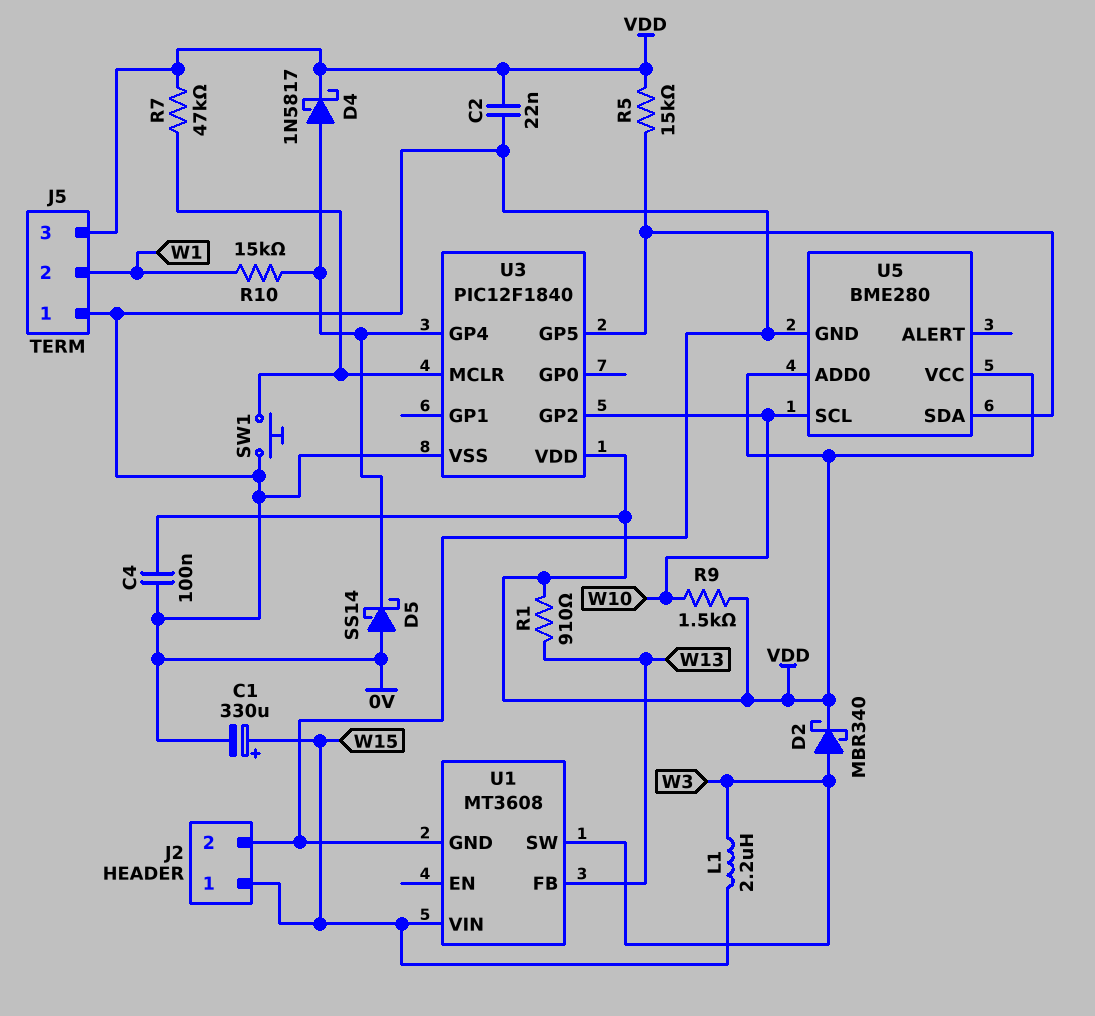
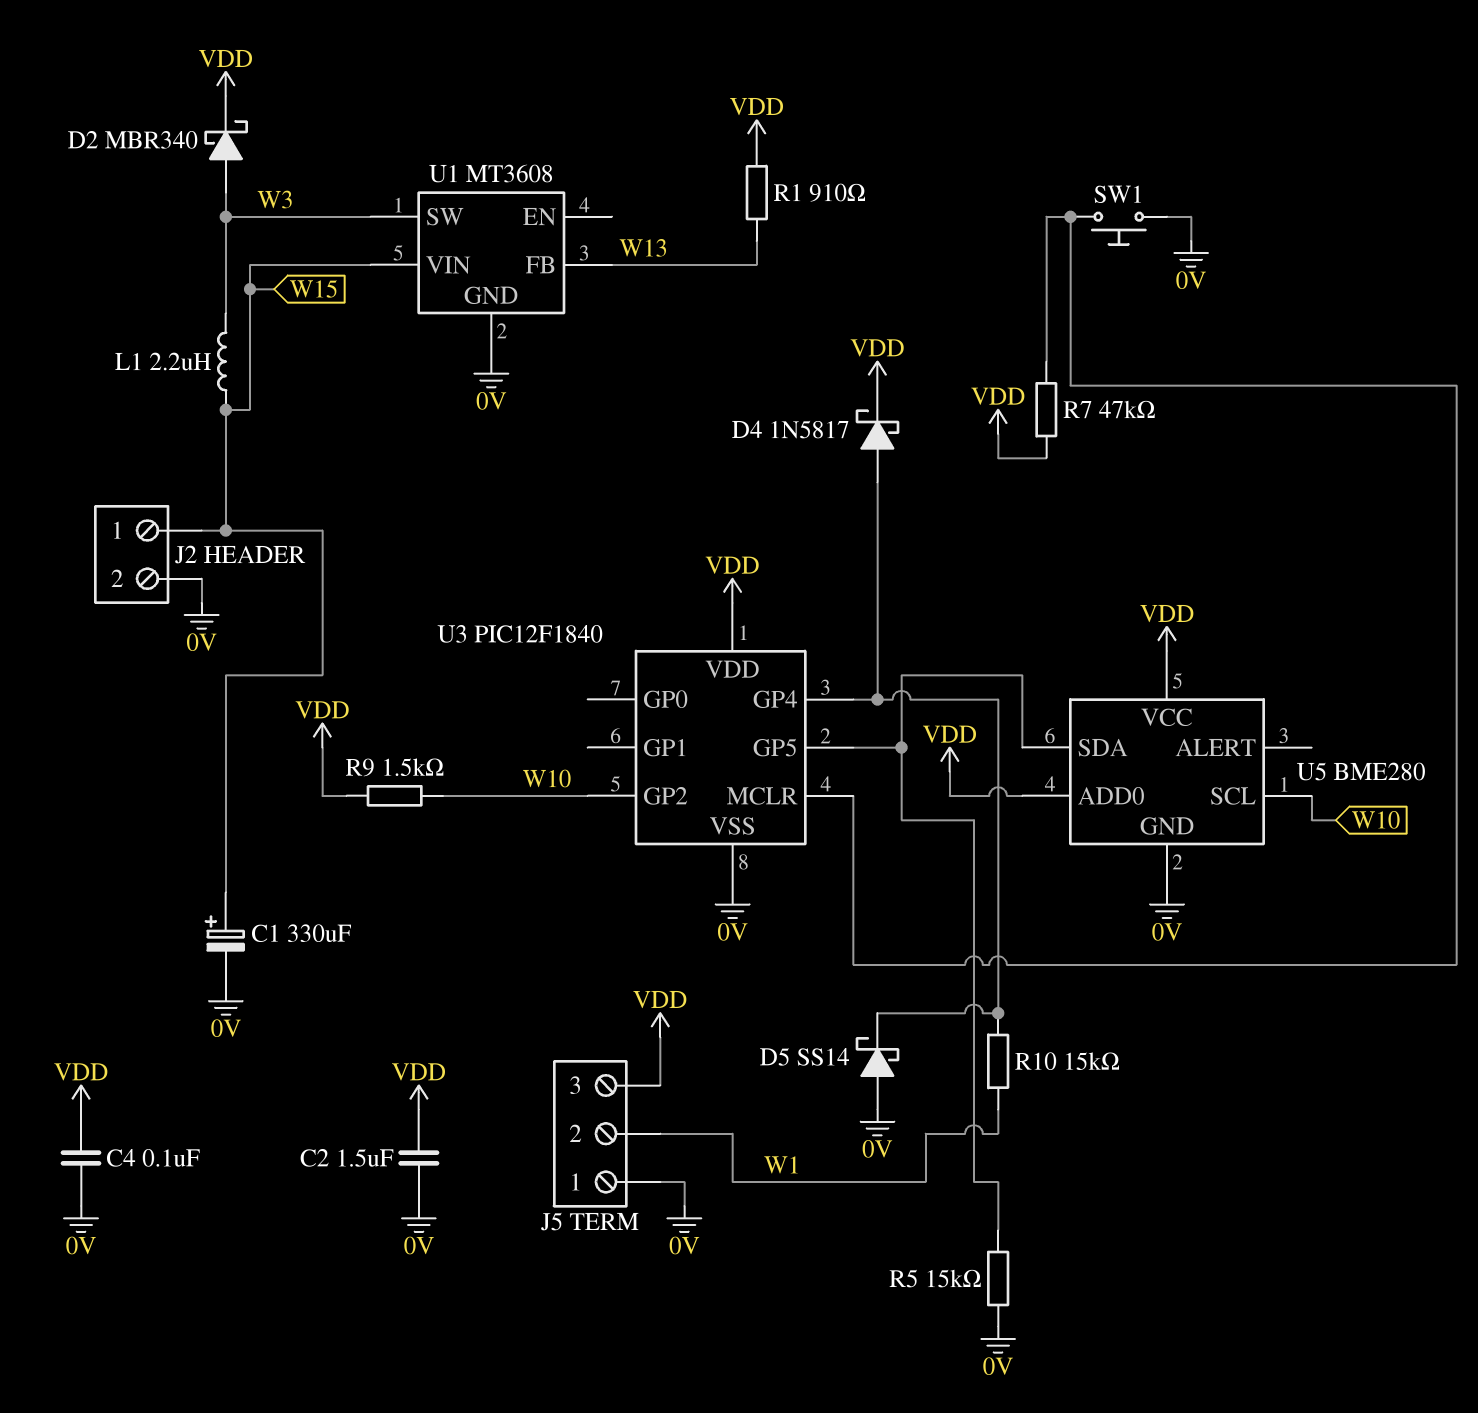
C2: 22nF (0V, VDD) -> 1.5uF (0V, VDD)
R5: 15k (U3/GP5, VDD) -> 15k (0V, U3/GP5)

